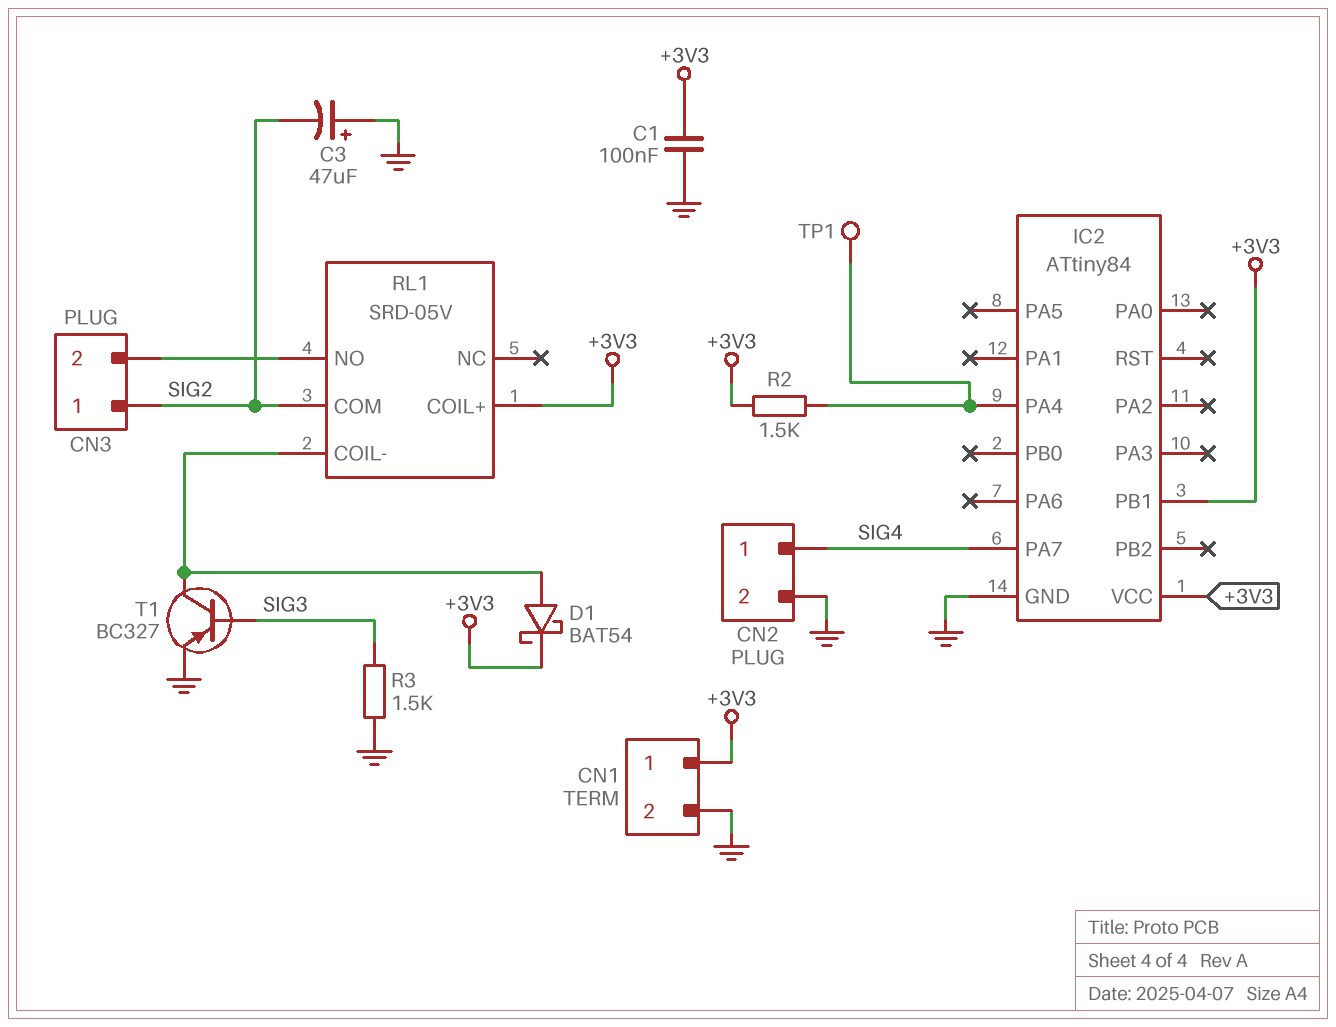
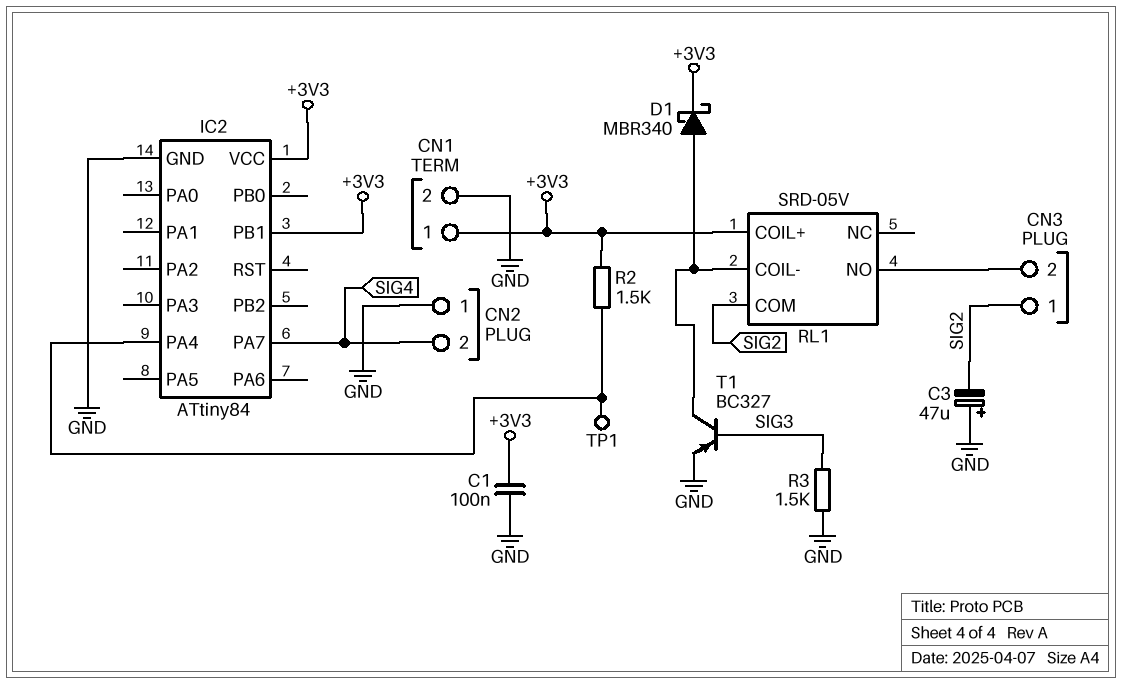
CN2 pin 1: SIG4 -> GND
CN2 pin 2: GND -> SIG4
D1: schottky BAT54 (A RL1/COIL-, K +3V3) -> schottky MBR340 (A RL1/COIL-, K +3V3)

